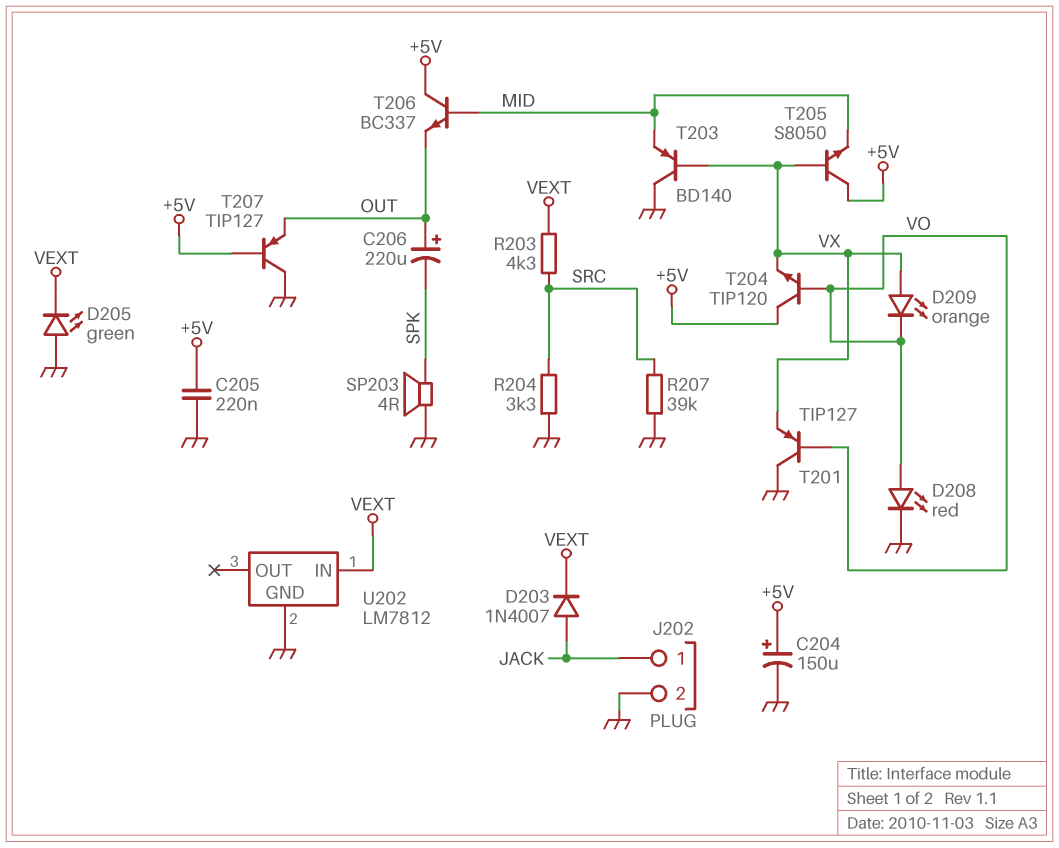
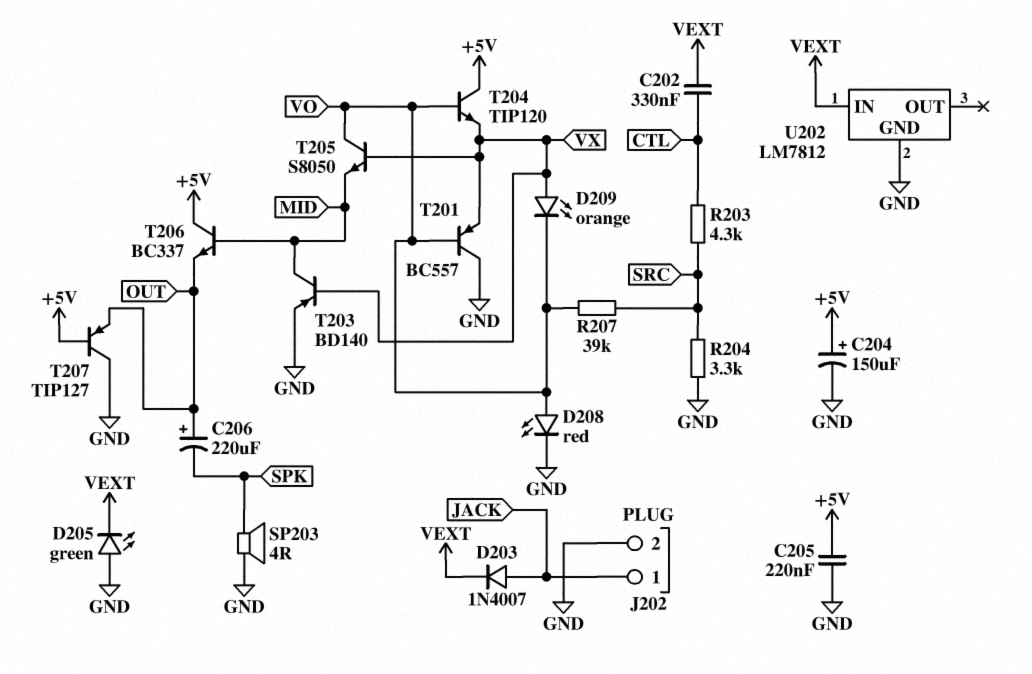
C202: none -> 330nF (CTL, VEXT)
R203: 4.3k (SRC, VEXT) -> 4.3k (CTL, SRC)
R207: 39k (GND, SRC) -> 39k (SRC, VO)
T201: PNP TIP127 (B VO, C GND, E VX) -> PNP BC557 (B VO, C GND, E VX)
T203: PNP BD140 (B VX, C GND, E MID) -> PNP BD140 (B VX, C MID, E GND)
T205: NPN S8050 (B VX, C +5V, E MID) -> NPN S8050 (B VX, C VO, E MID)

